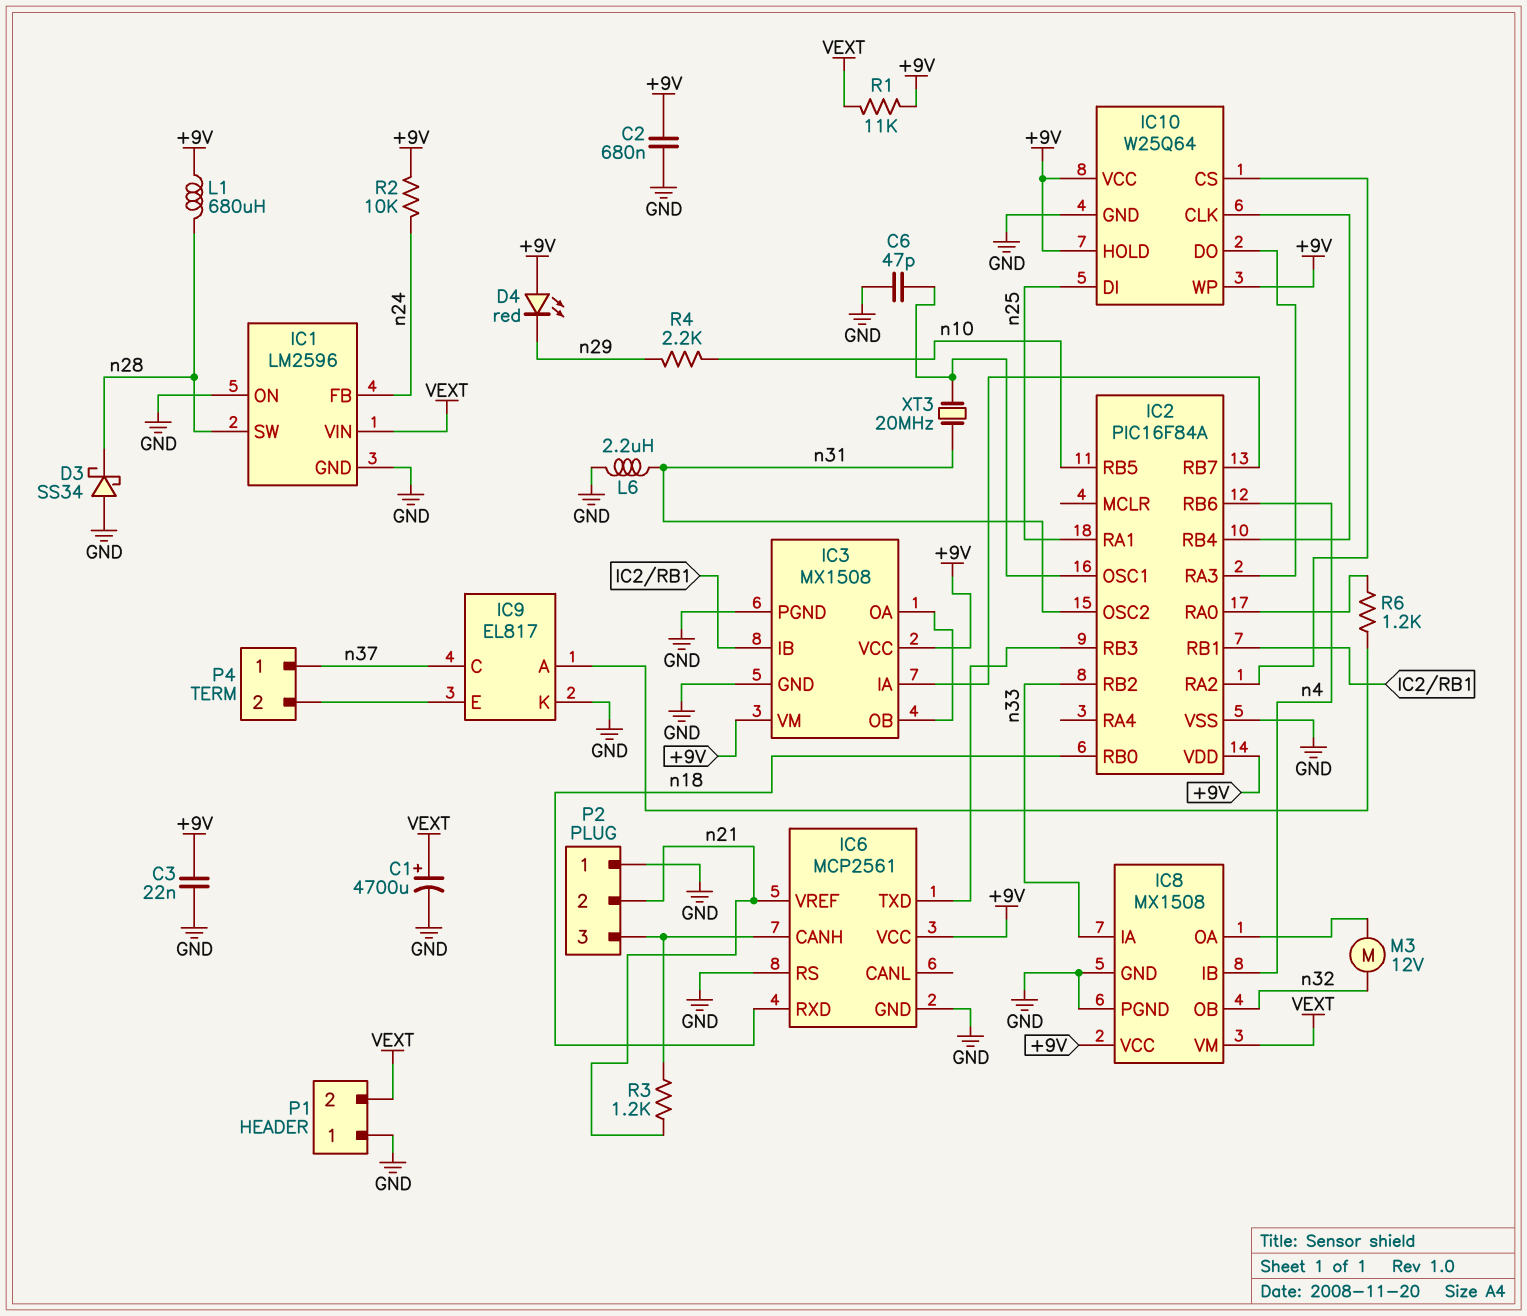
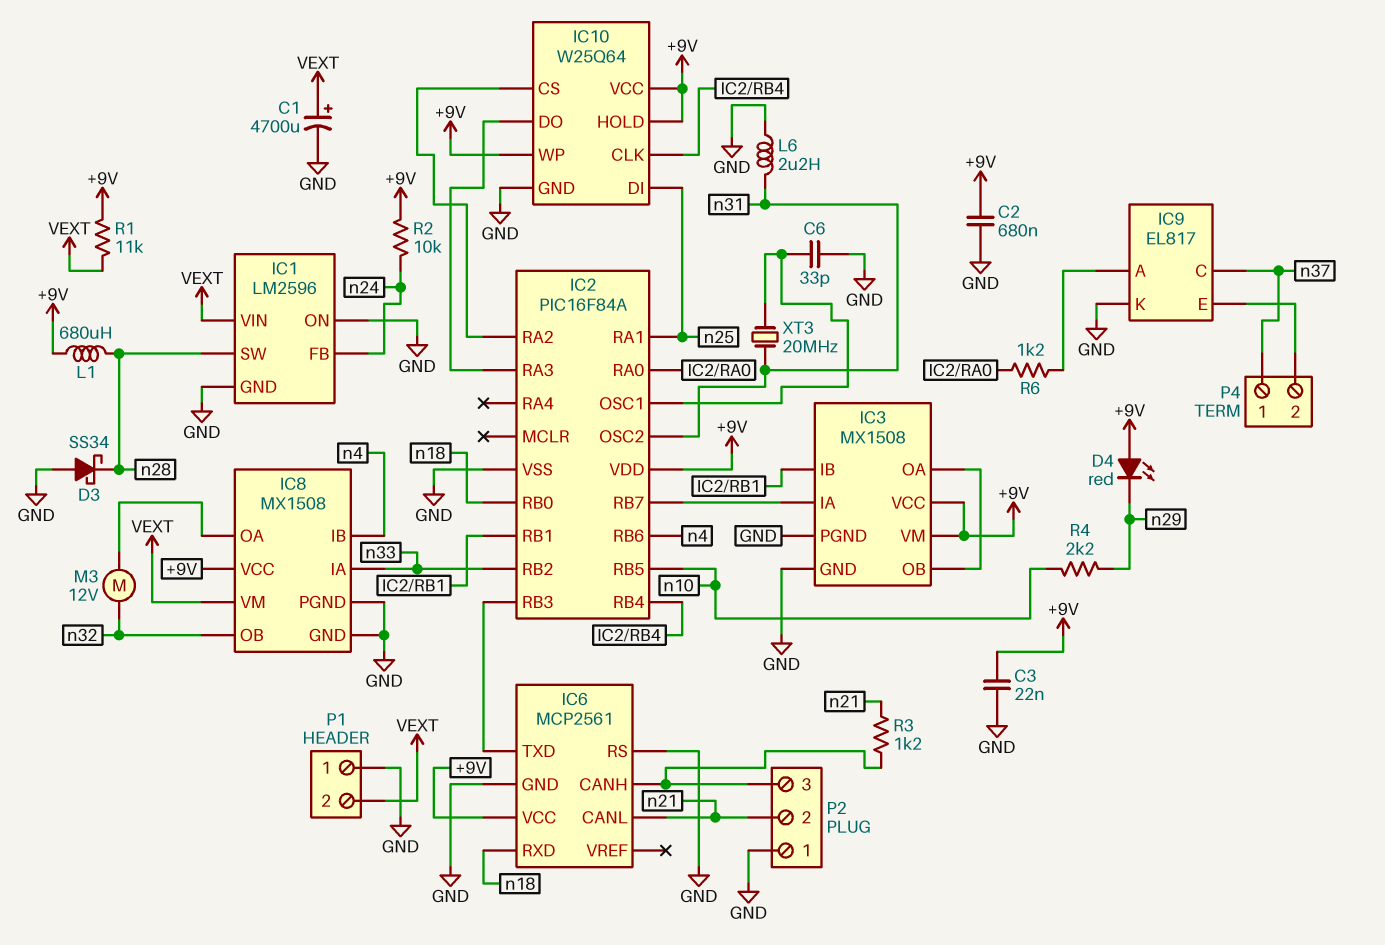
C6: 47pF (GND, IC2/OSC1) -> 33pF (GND, IC2/OSC1)
IC6 pin CANL: none -> n21
IC6 pin VREF: n21 -> none

